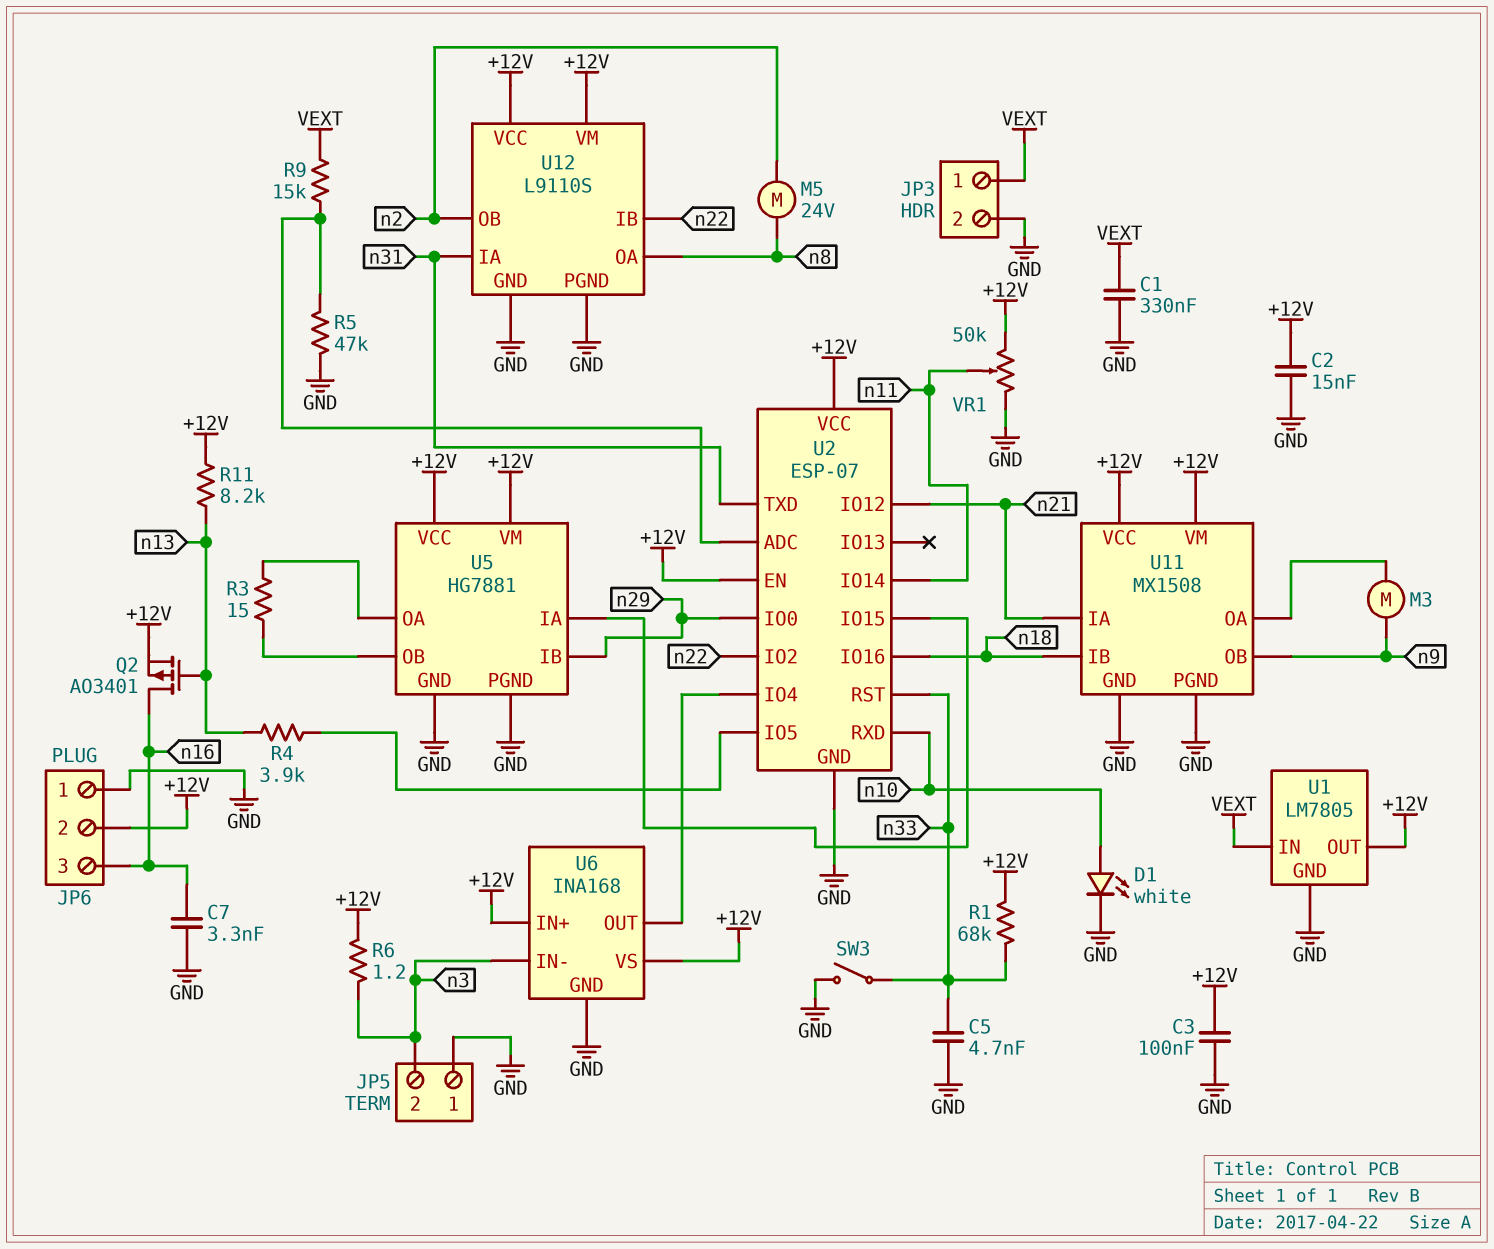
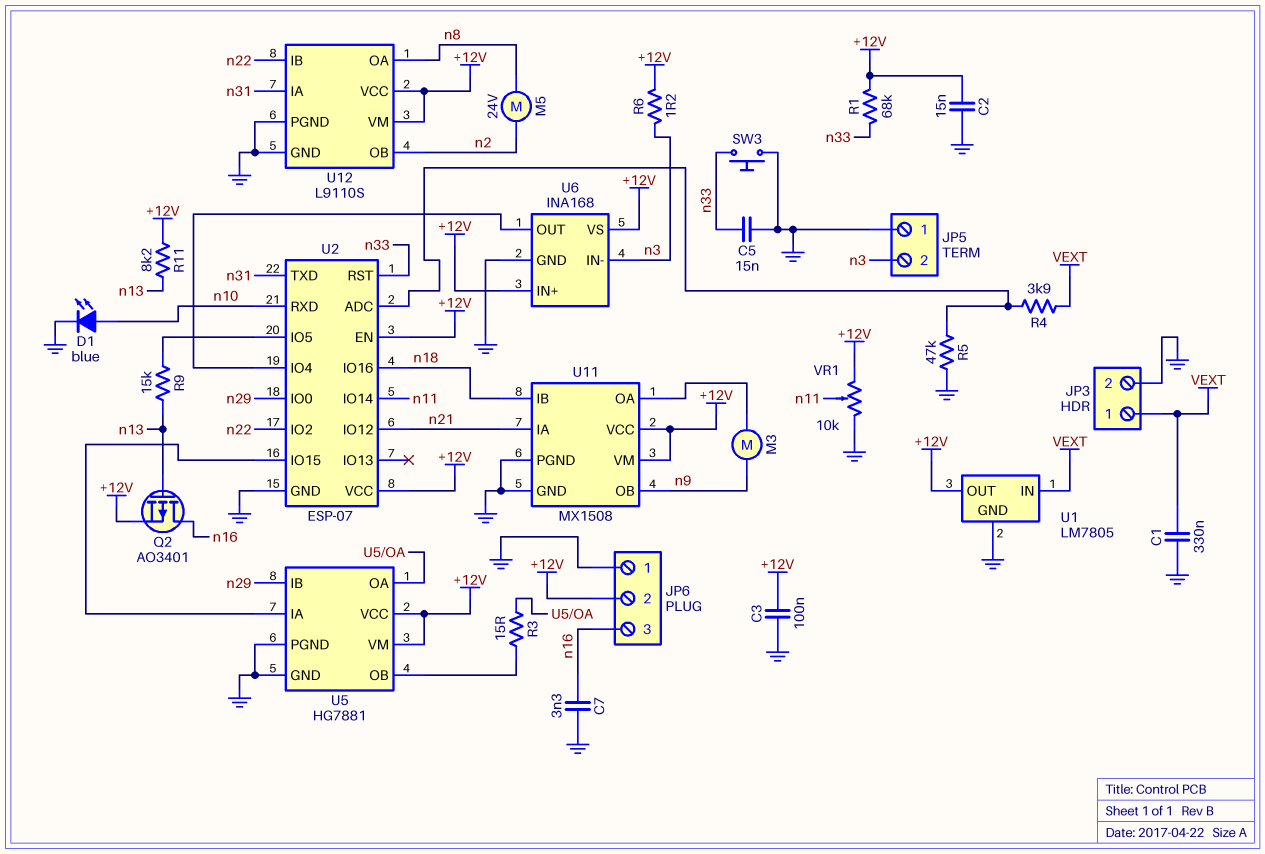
C5: 4.7nF (GND, n33) -> 15nF (GND, n33)
D1: LED white (A n10, K GND) -> LED blue (A n10, K GND)
R4: 3.9k (U2/IO5, n13) -> 3.9k (U2/ADC, VEXT)
R9: 15k (U2/ADC, VEXT) -> 15k (U2/IO5, n13)
SW3: switch (GND, n33) -> button (GND, n33)
VR1: 50k (+12V, GND, wiper n11) -> 10k (+12V, GND, wiper n11)

